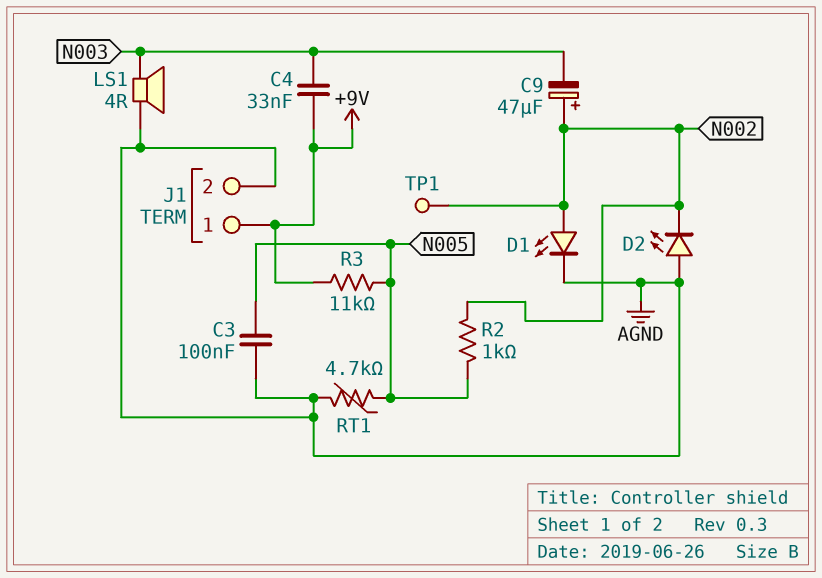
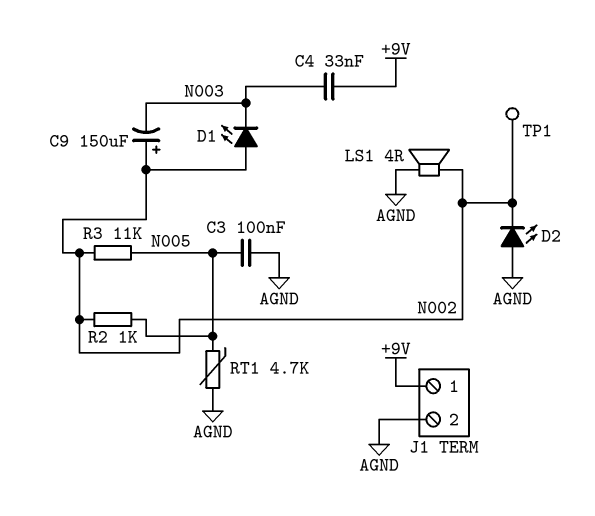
C9: 47uF (plus N002, minus N003) -> 150uF (plus N002, minus N003)
D1: LED (A N002, K AGND) -> LED (A N002, K N003)
LS1: speaker 4R (AGND, N003) -> speaker 4R (AGND, N002)
R3: 11k (+9V, N005) -> 11k (N002, N005)

